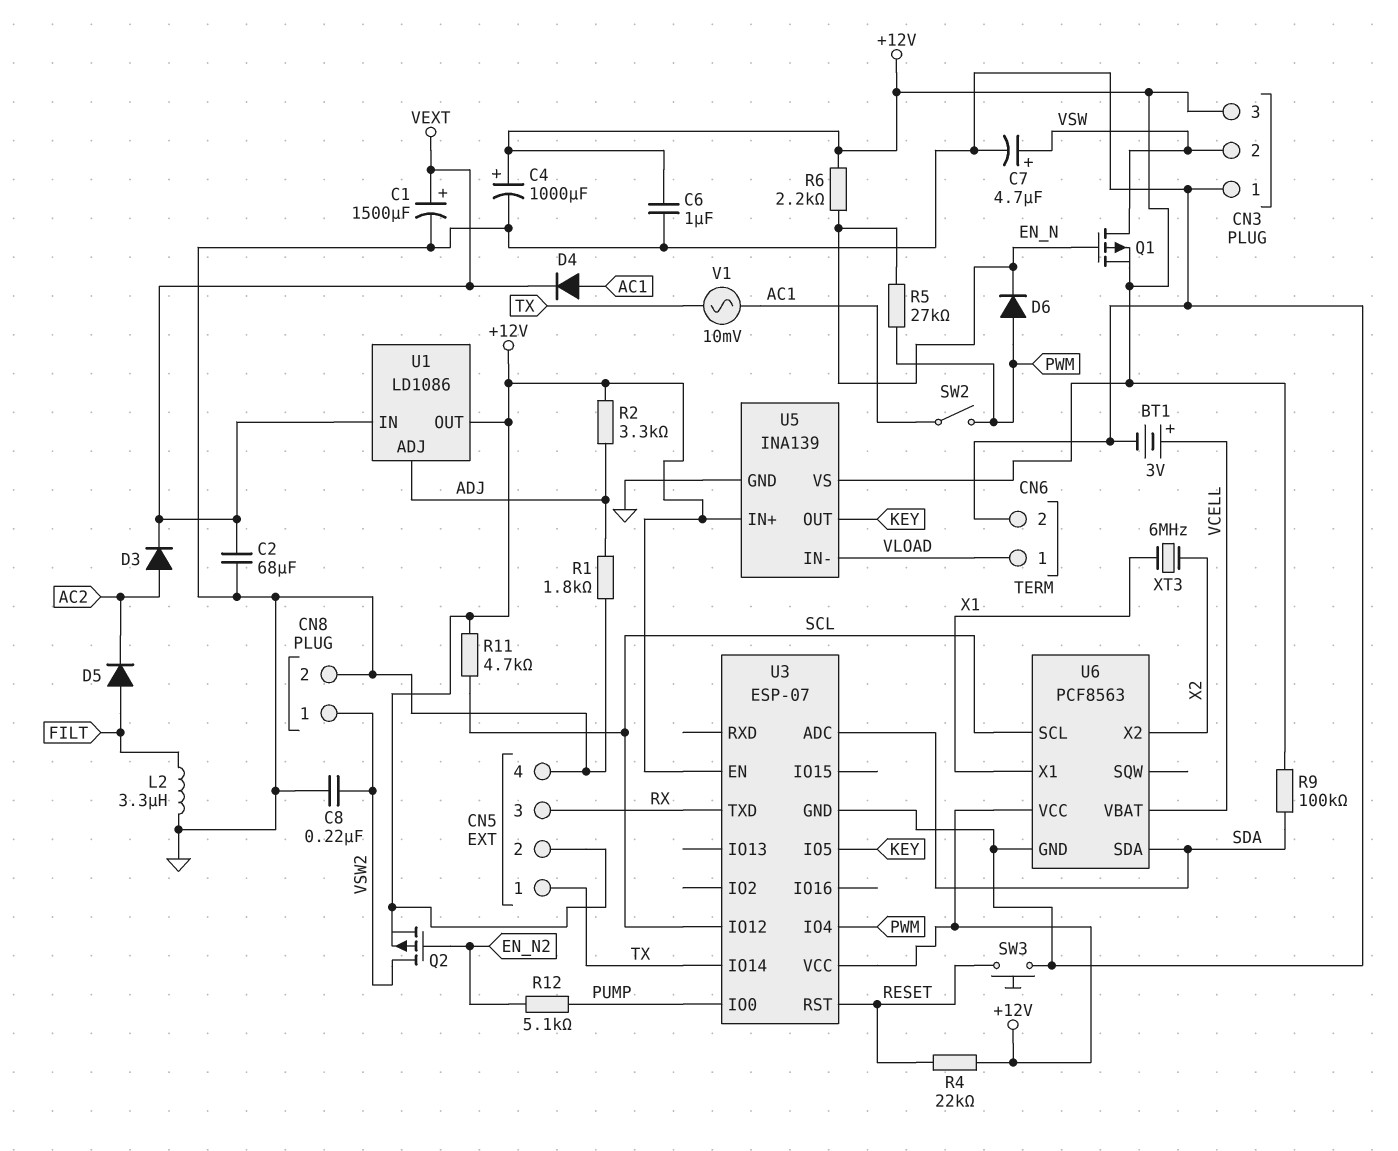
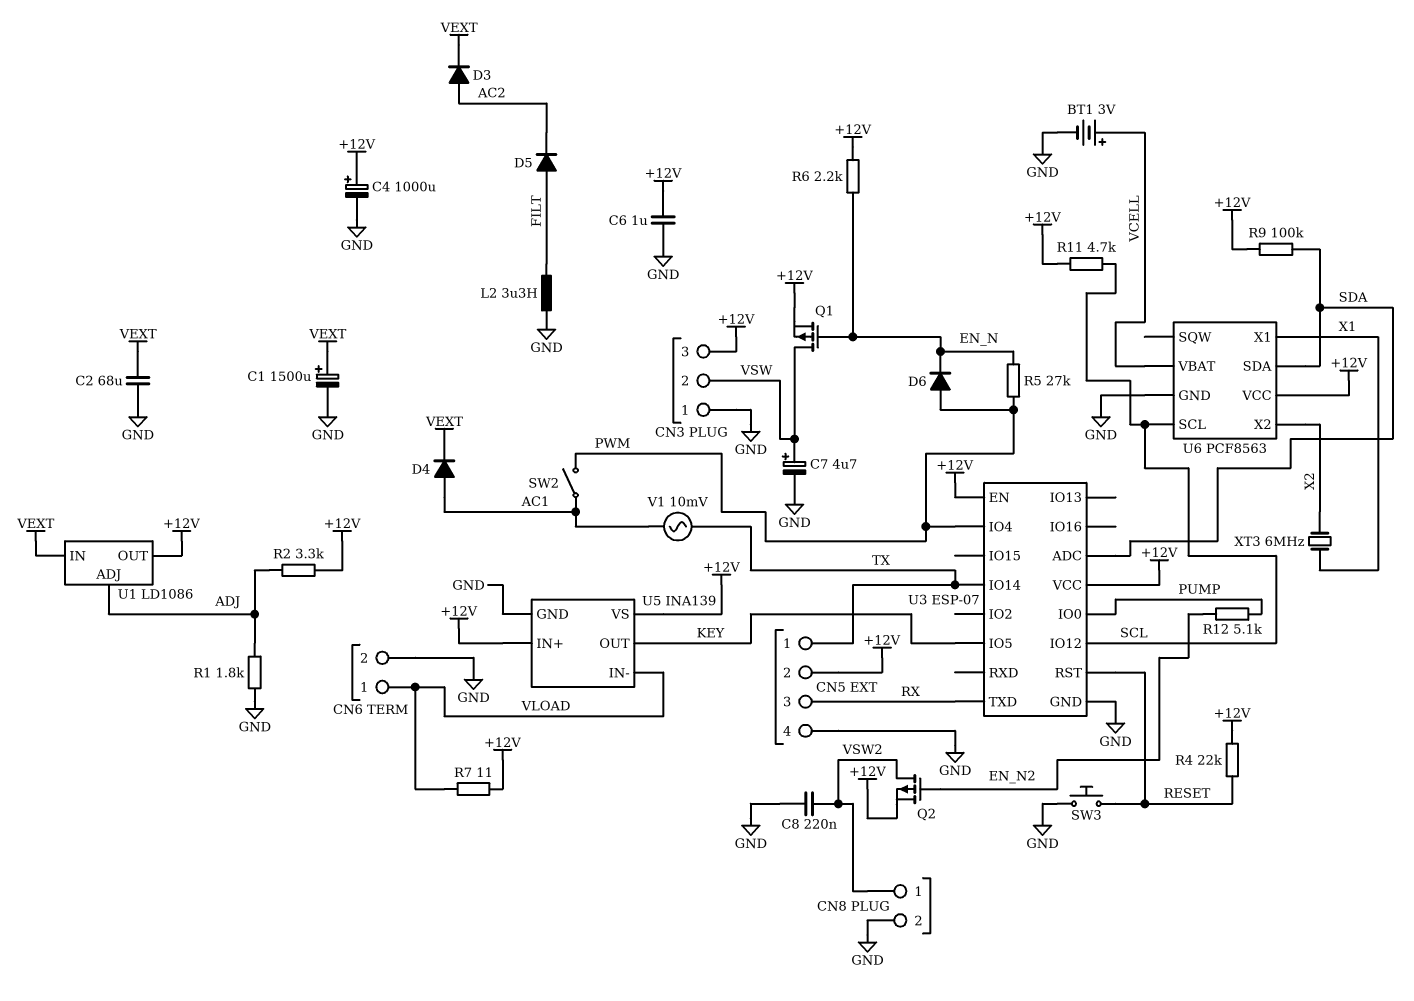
R7: none -> 11 (+12V, VLOAD)

